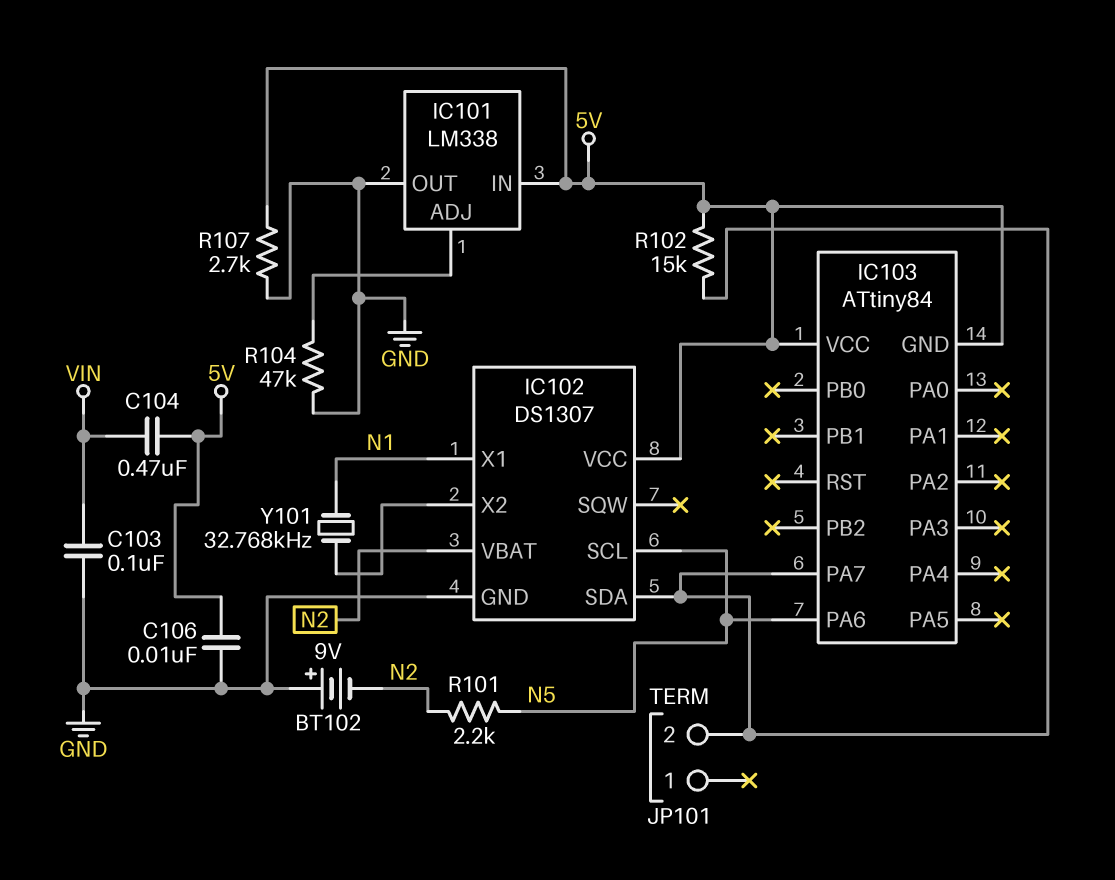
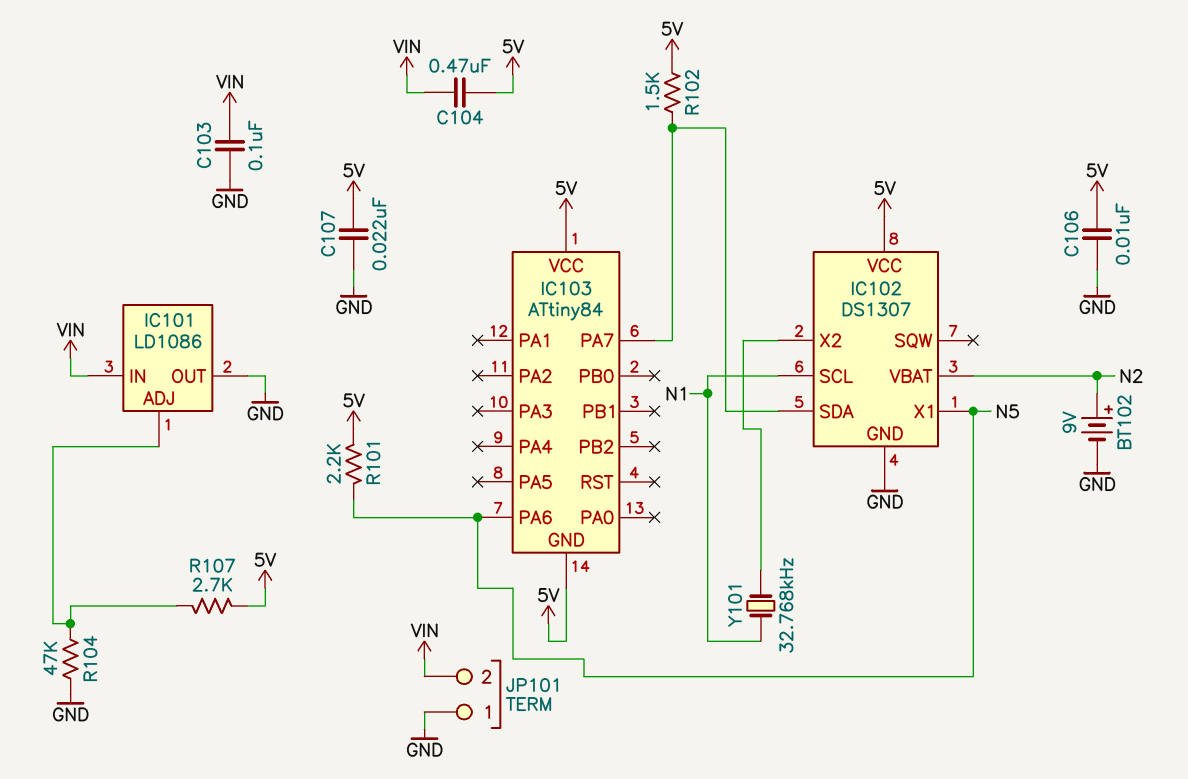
BT102: 9V (plus GND, minus N2) -> 9V (plus N2, minus GND)
C107: none -> 22nF (5V, GND)
IC101: LM338 -> LD1086
IC101 pin IN: 5V -> VIN
IC102 pin SCL: N5 -> N1
IC102 pin X1: N1 -> N5
JP101 pin 1: none -> GND
JP101 pin 2: IC102/SDA -> VIN
R101: 2.2k (N2, N5) -> 2.2k (5V, N5)
R102: 15k (5V, IC102/SDA) -> 1.5k (5V, IC102/SDA)
R107: 2.7k (5V, GND) -> 2.7k (5V, IC101/ADJ)

